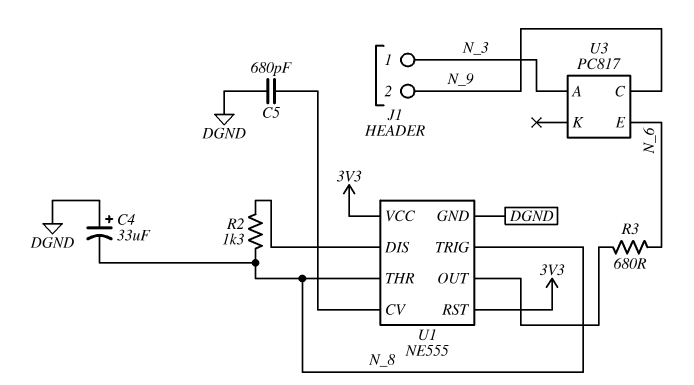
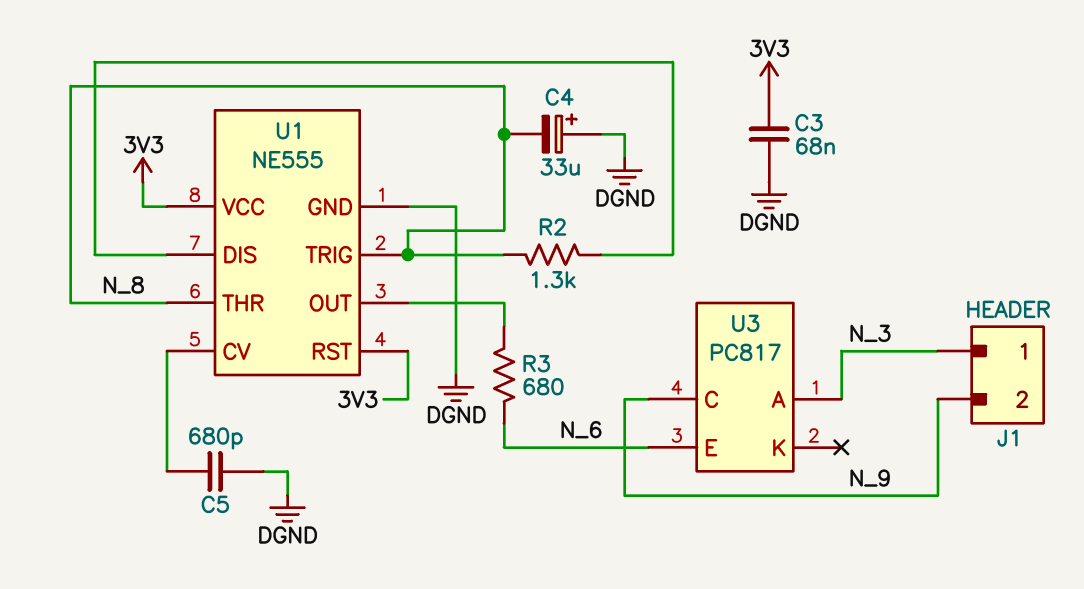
C3: none -> 68nF (3V3, DGND)

